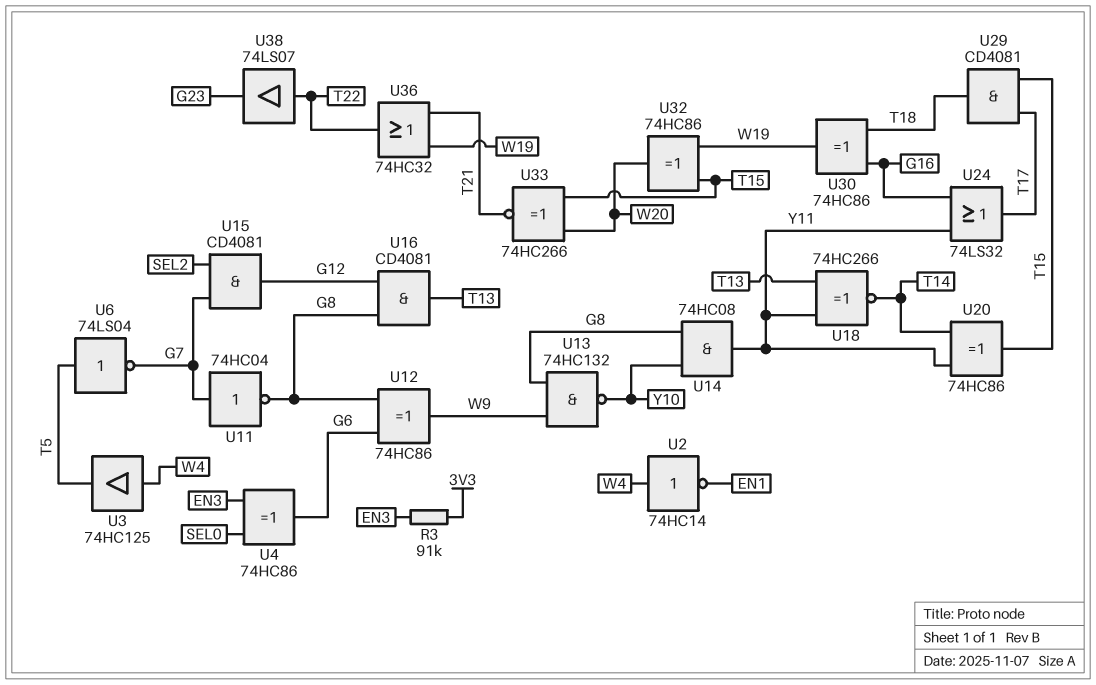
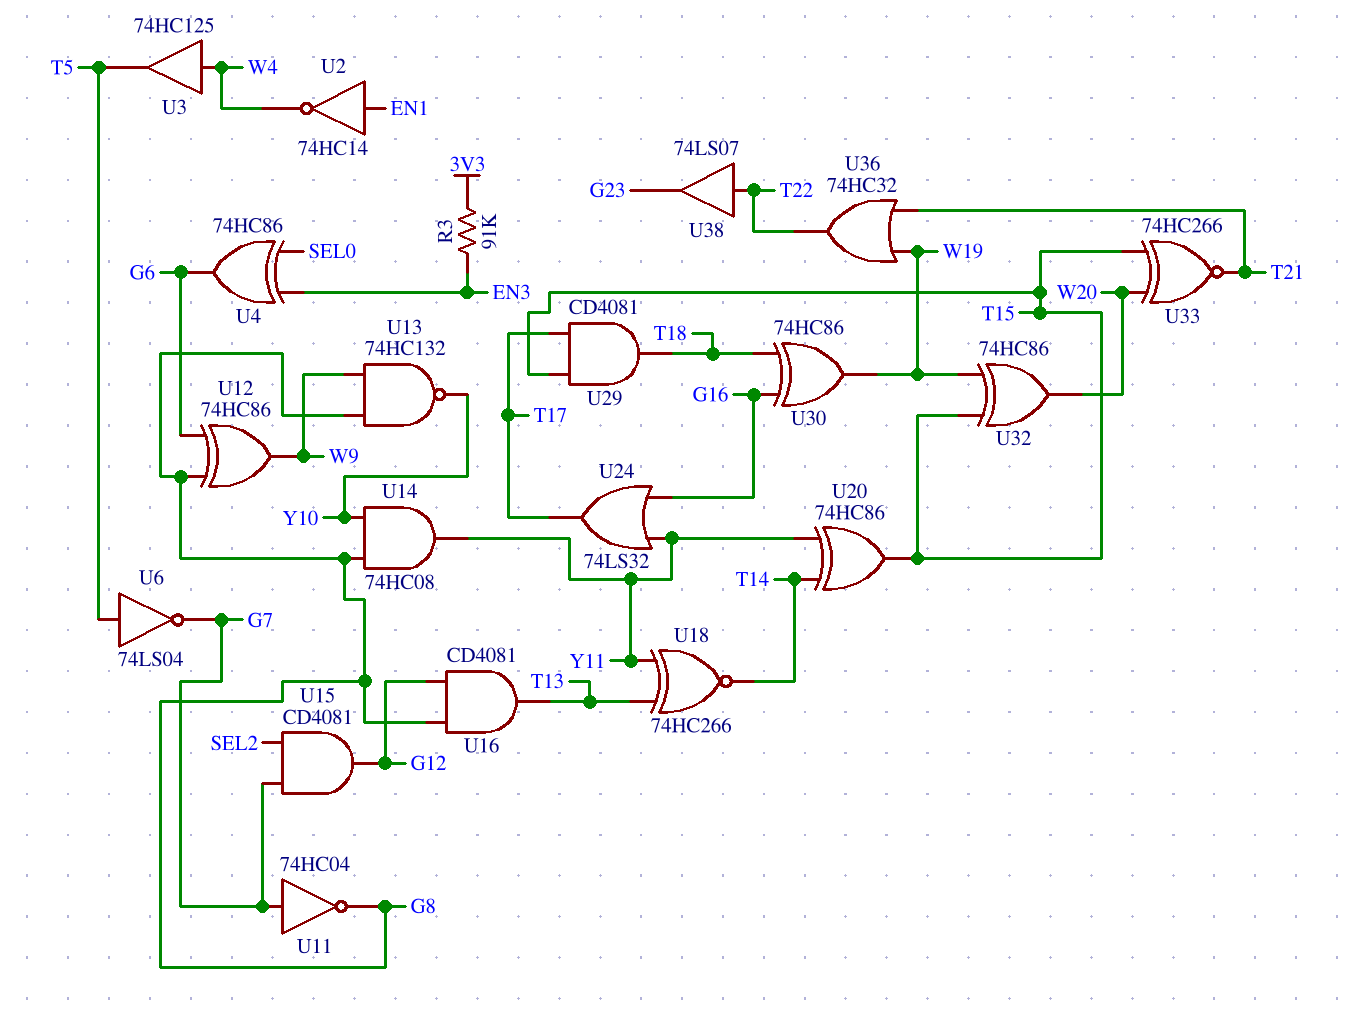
U2: NOT 74HC14 (in W4, out EN1) -> NOT 74HC14 (in EN1, out W4)

